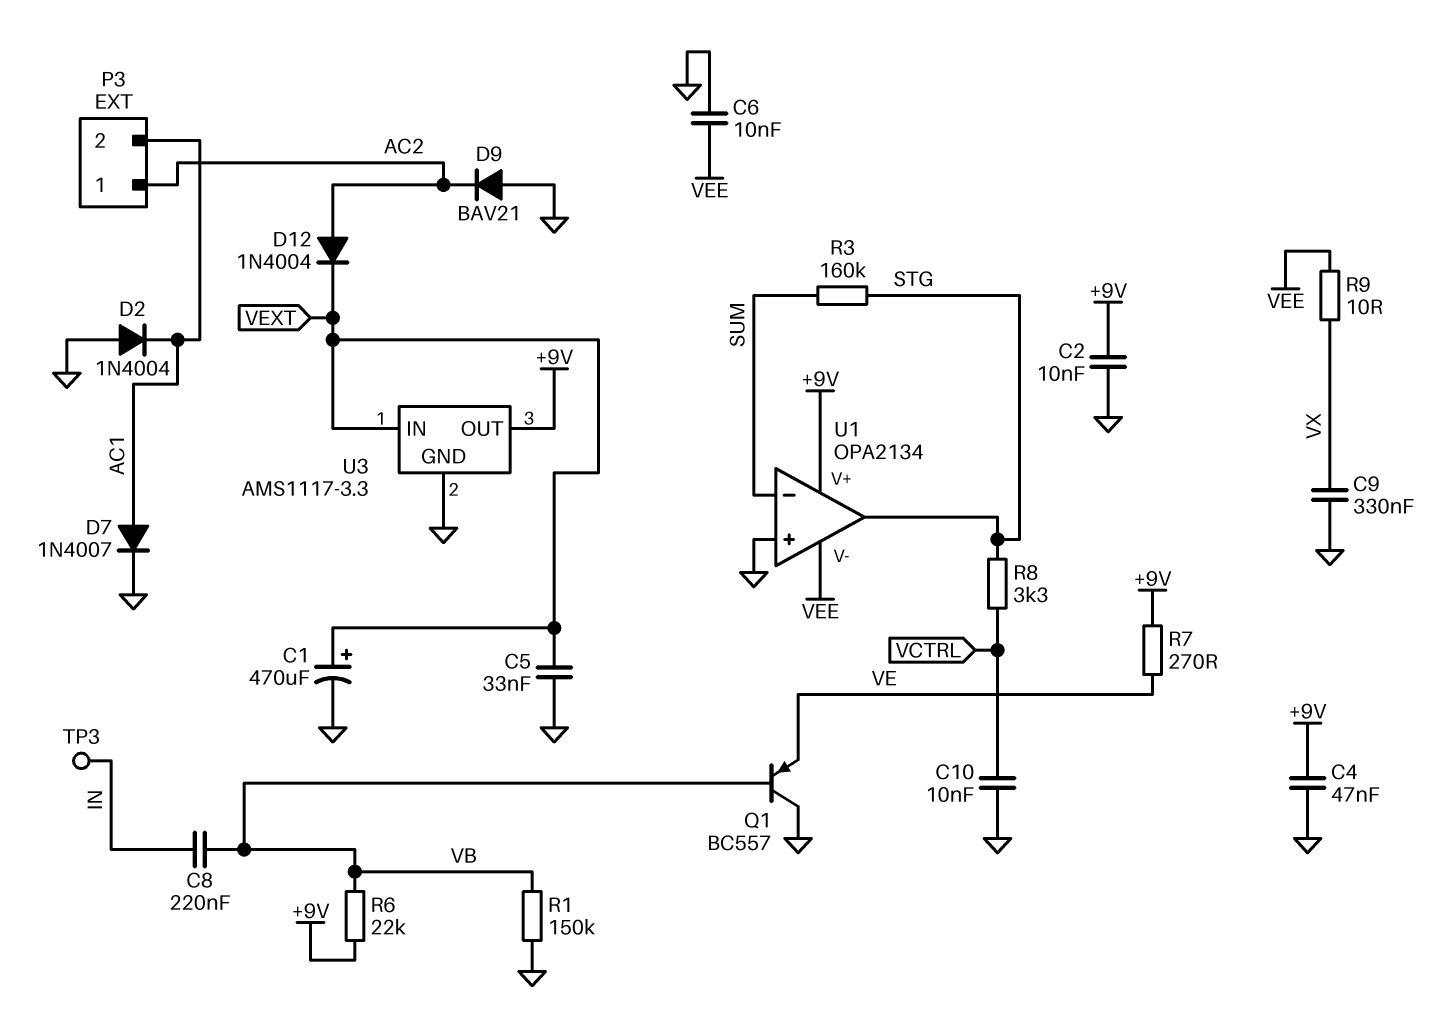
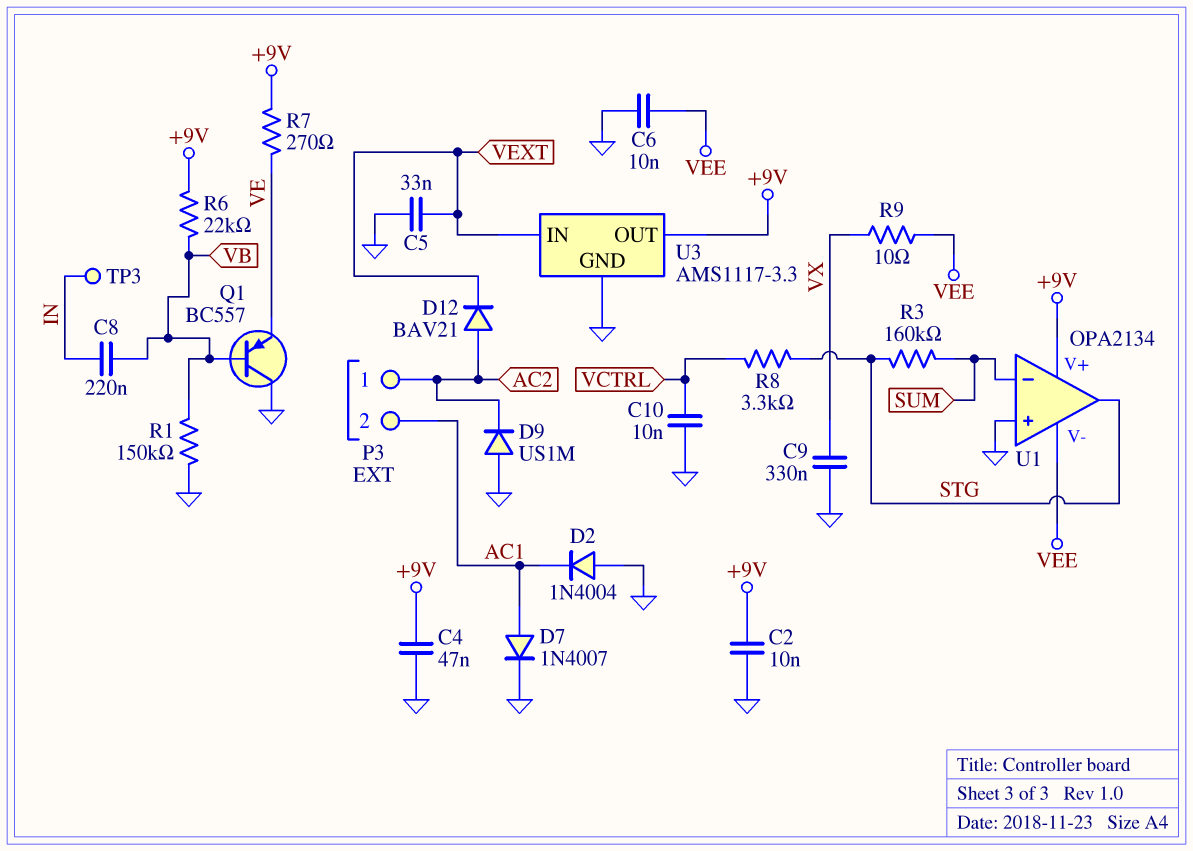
C1: 470uF (plus VEXT, minus GND) -> none
D9: diode BAV21 (A GND, K AC2) -> diode US1M (A GND, K AC2)
D12: diode 1N4004 (A AC2, K VEXT) -> diode BAV21 (A AC2, K VEXT)

